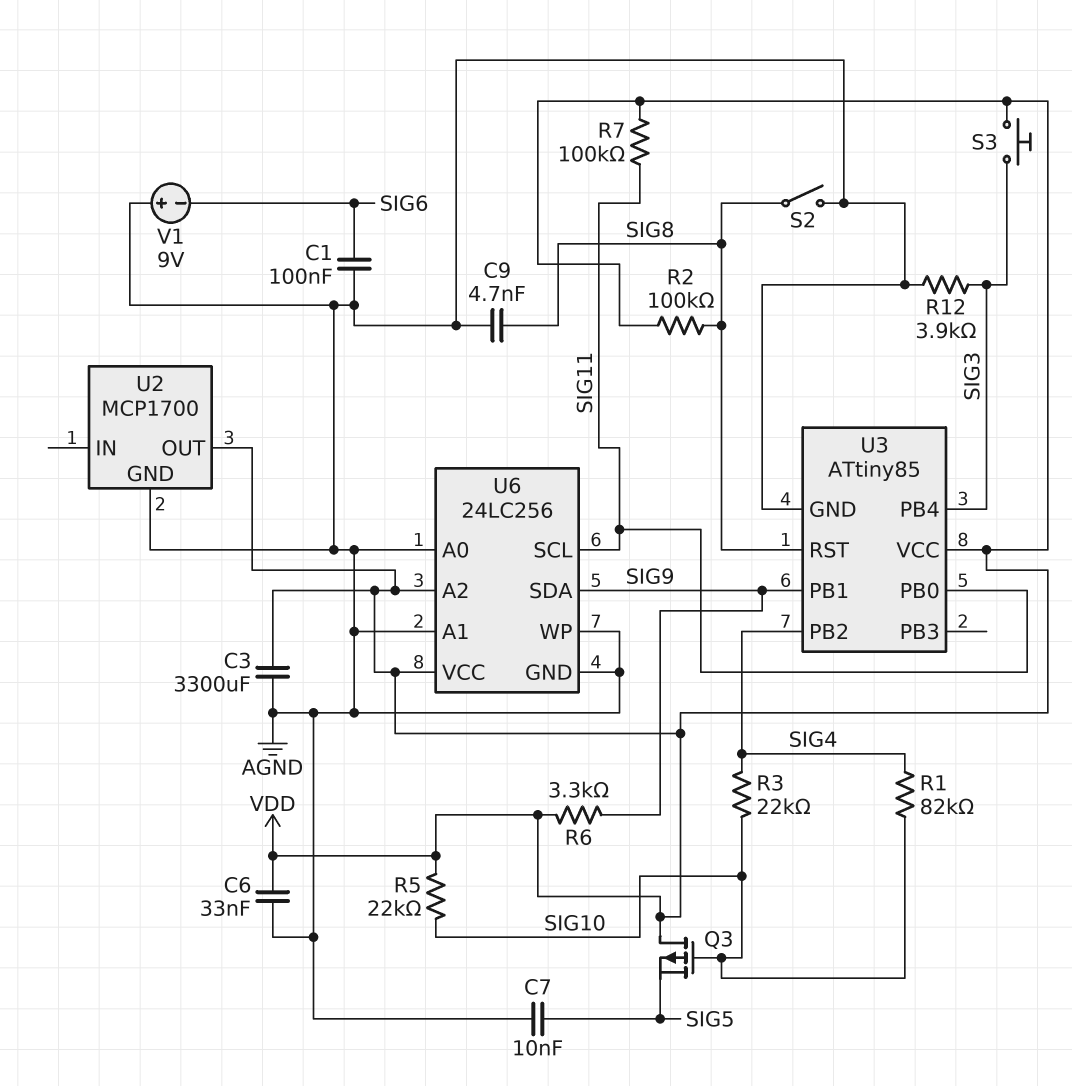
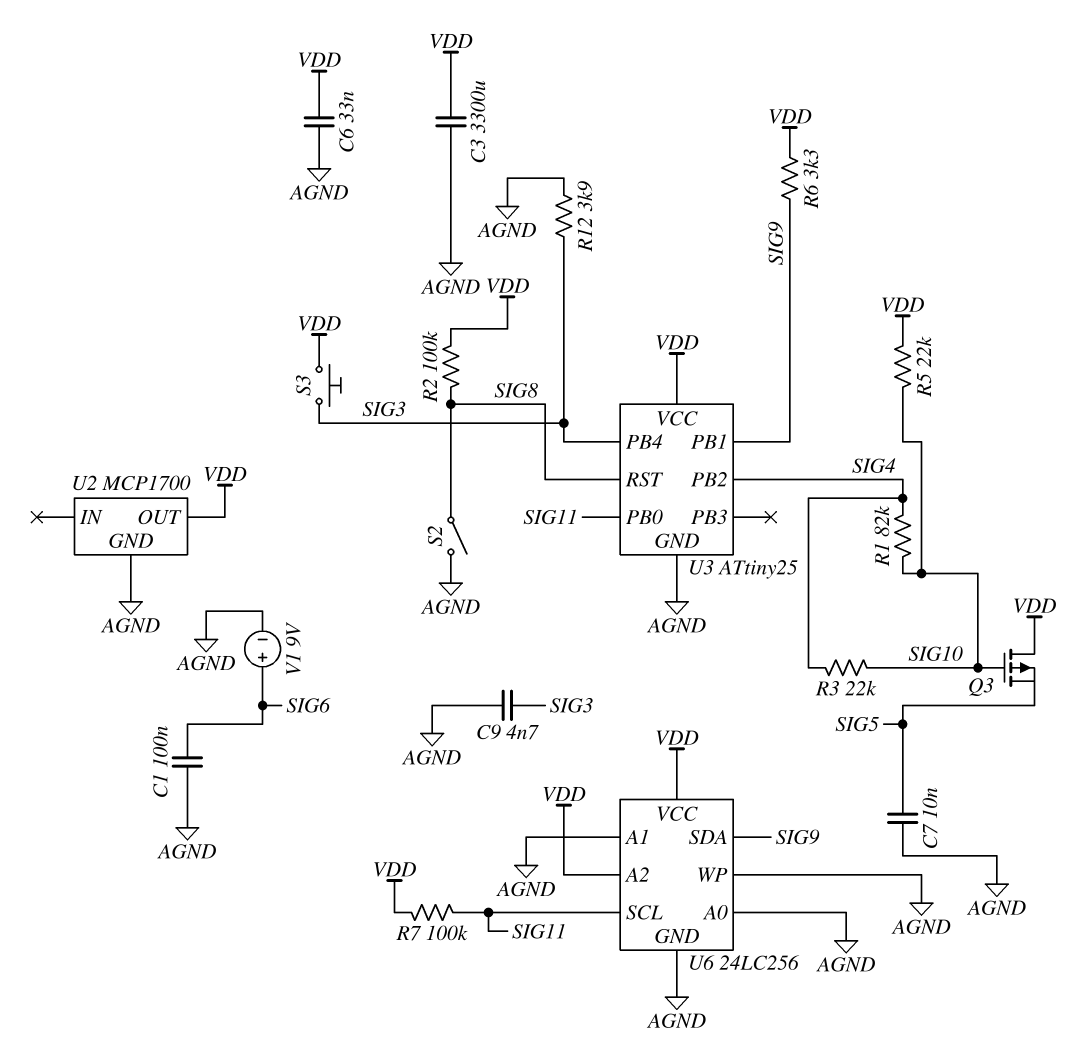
C9: 4.7nF (AGND, SIG8) -> 4.7nF (AGND, SIG3)
U3: ATtiny85 -> ATtiny25
V1: 9V (plus AGND, minus SIG6) -> 9V (plus SIG6, minus AGND)

